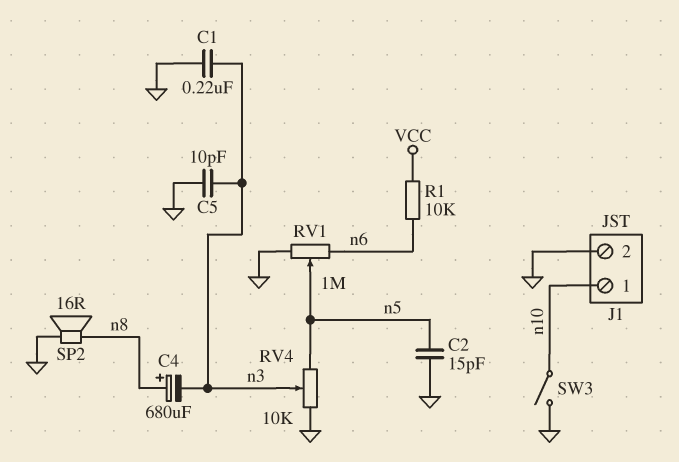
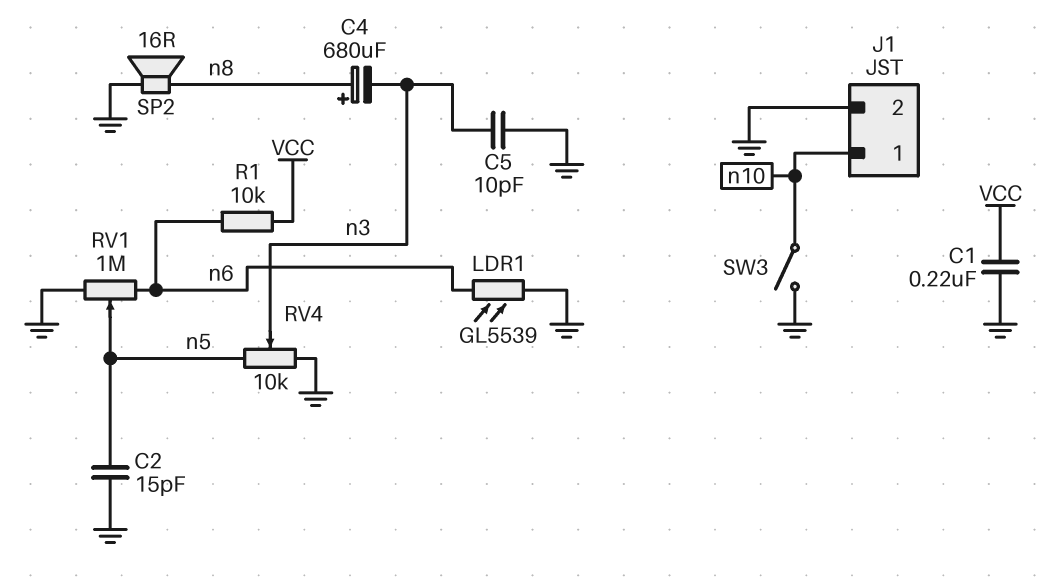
C1: 220nF (GND, n3) -> 220nF (GND, VCC)
LDR1: none -> GL5539 (GND, n6)

